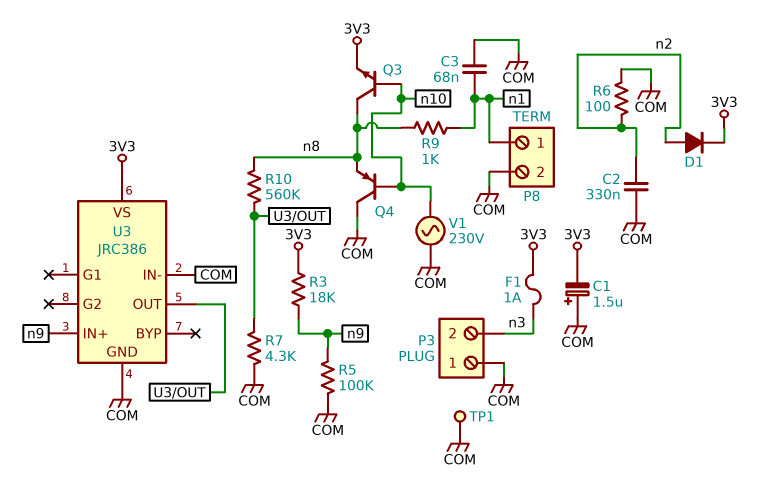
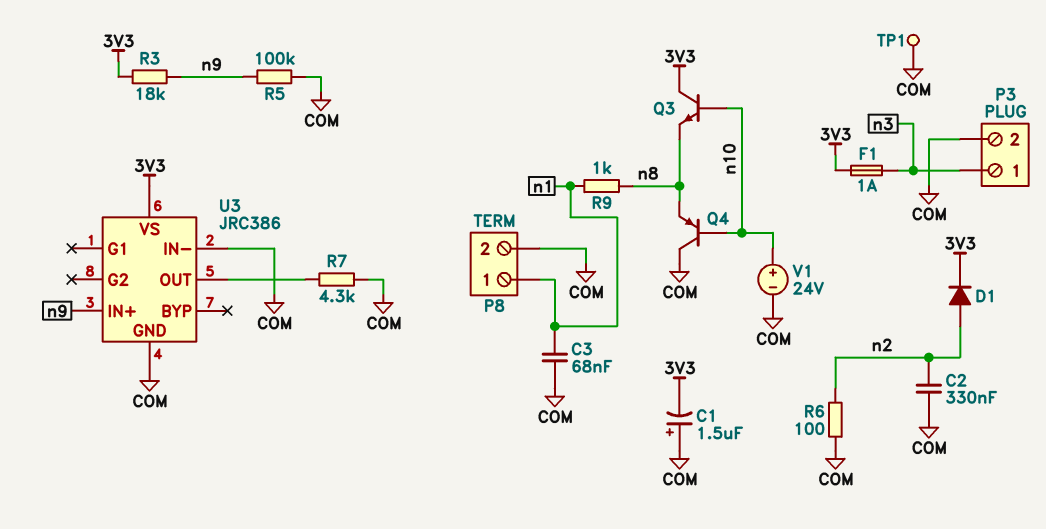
P3 pin 1: COM -> n3
P3 pin 2: n3 -> COM
Q3: NPN (B n10, C n8, E 3V3) -> NPN (B n10, C 3V3, E n8)
R10: 560k (U3/OUT, n8) -> none
V1: AC 230V (COM, n10) -> 24V (plus n10, minus COM)

